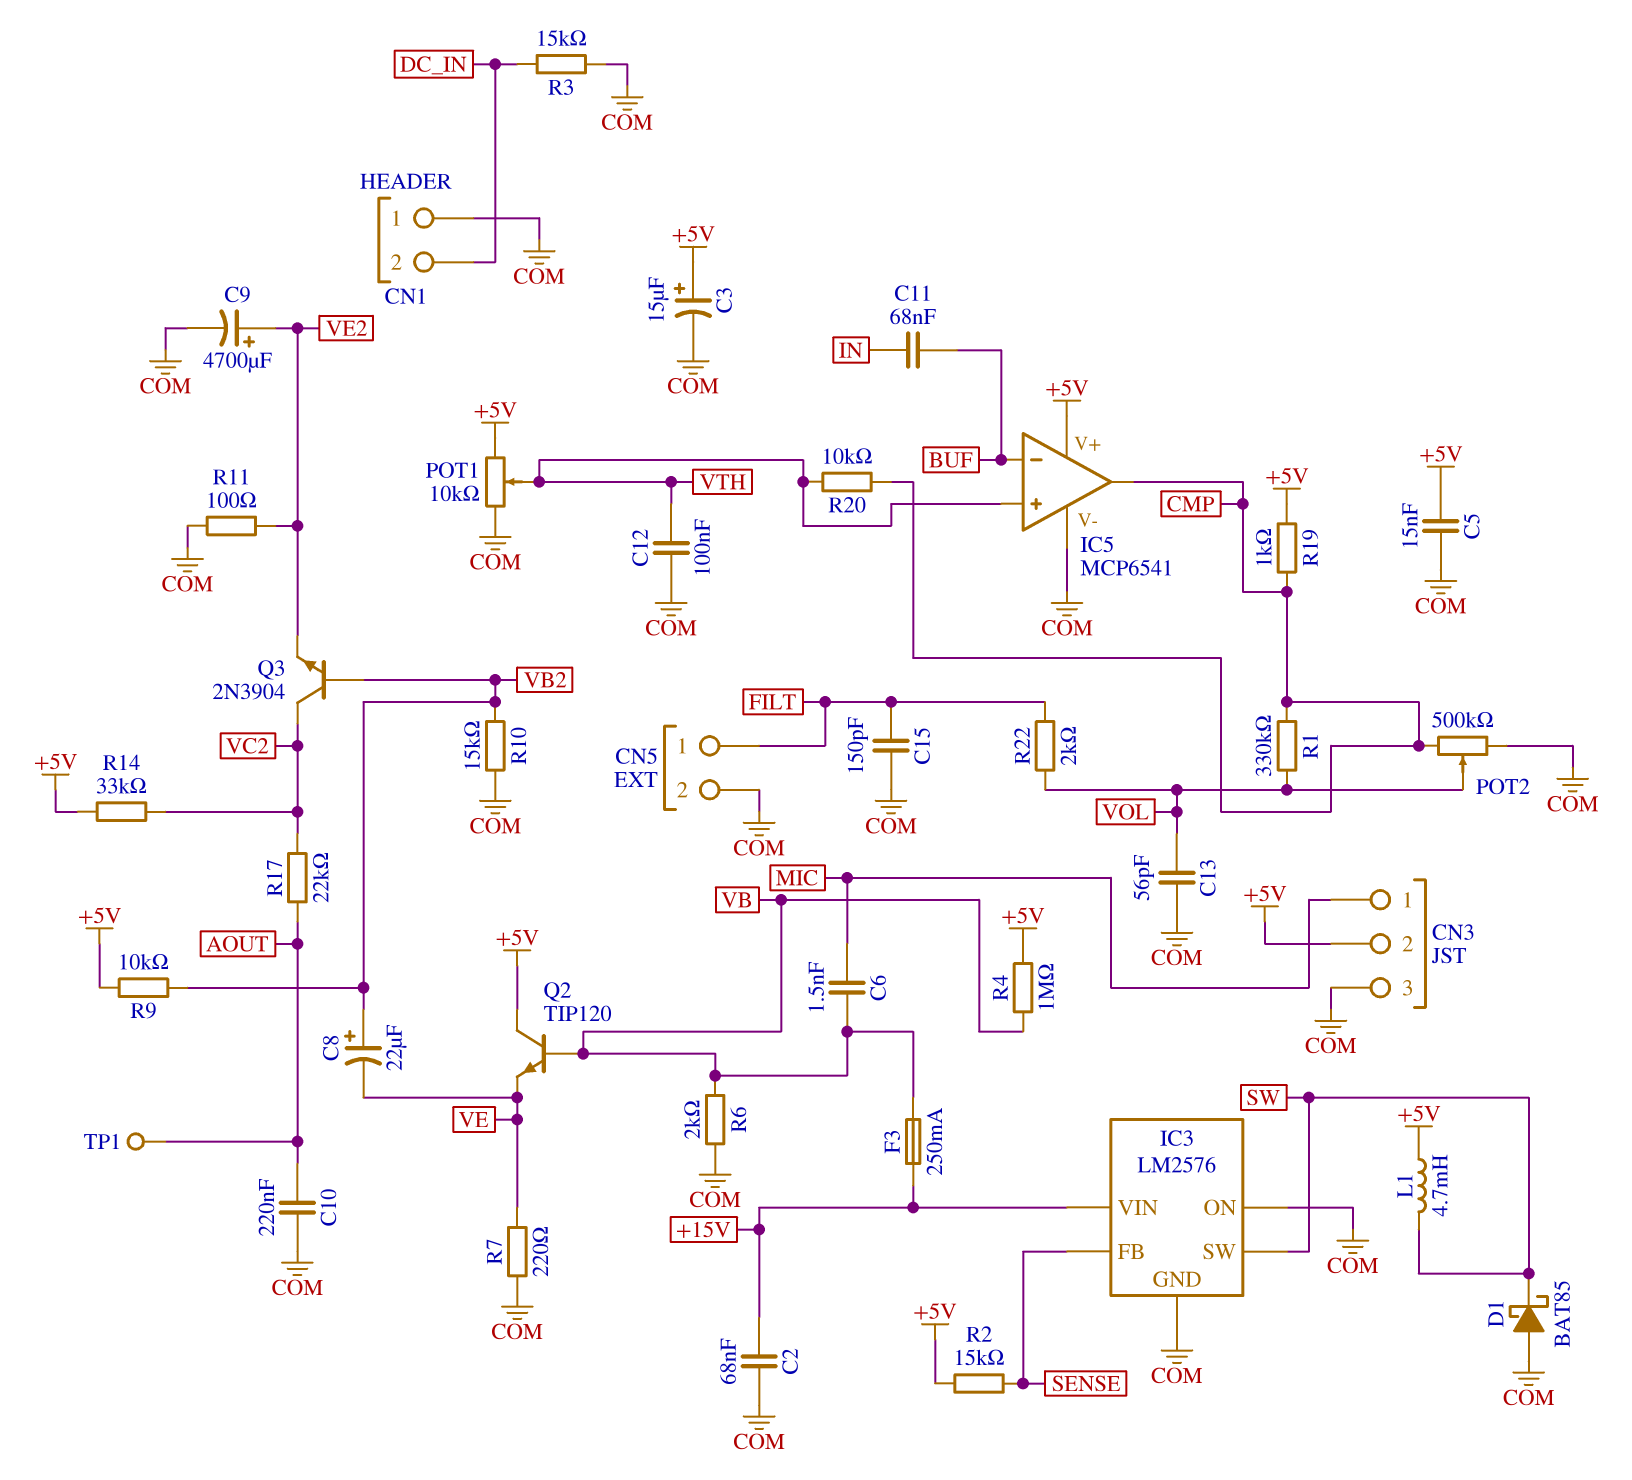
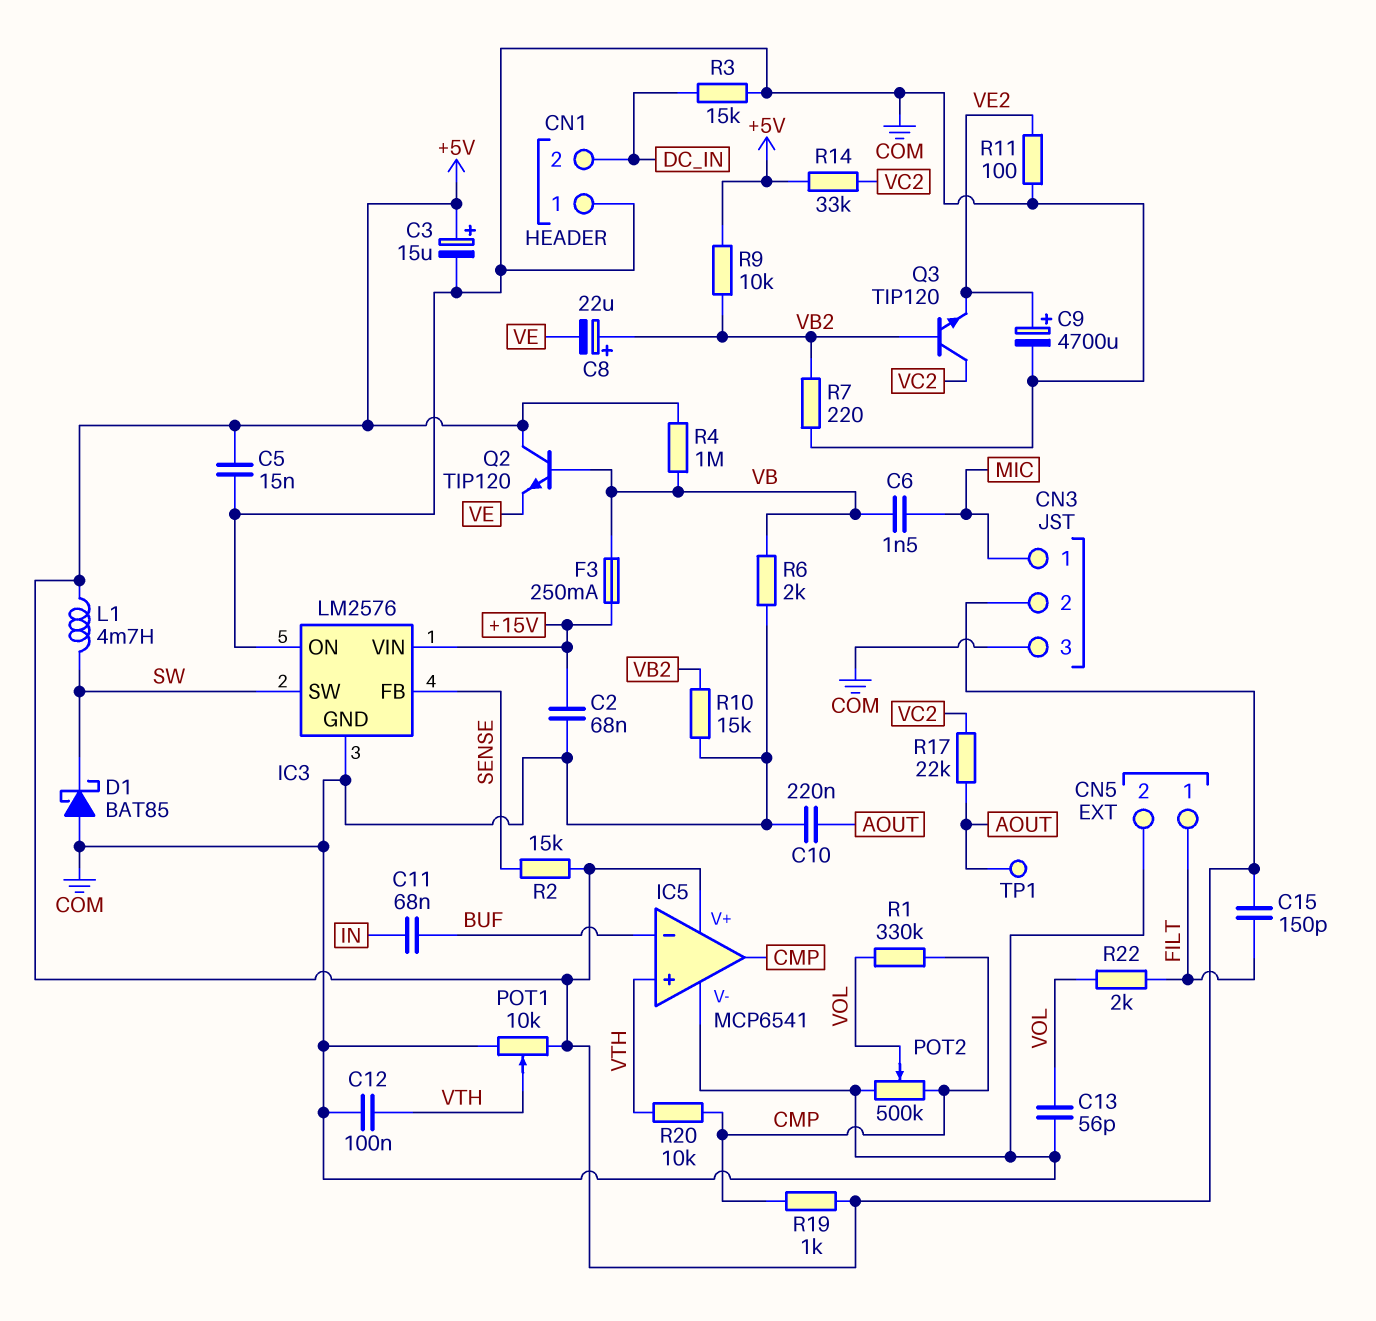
C15: 150pF (COM, FILT) -> 150pF (+5V, FILT)
Q3: NPN 2N3904 (B VB2, C VC2, E VE2) -> NPN TIP120 (B VB2, C VC2, E VE2)
R7: 220 (COM, VE) -> 220 (COM, VB2)

